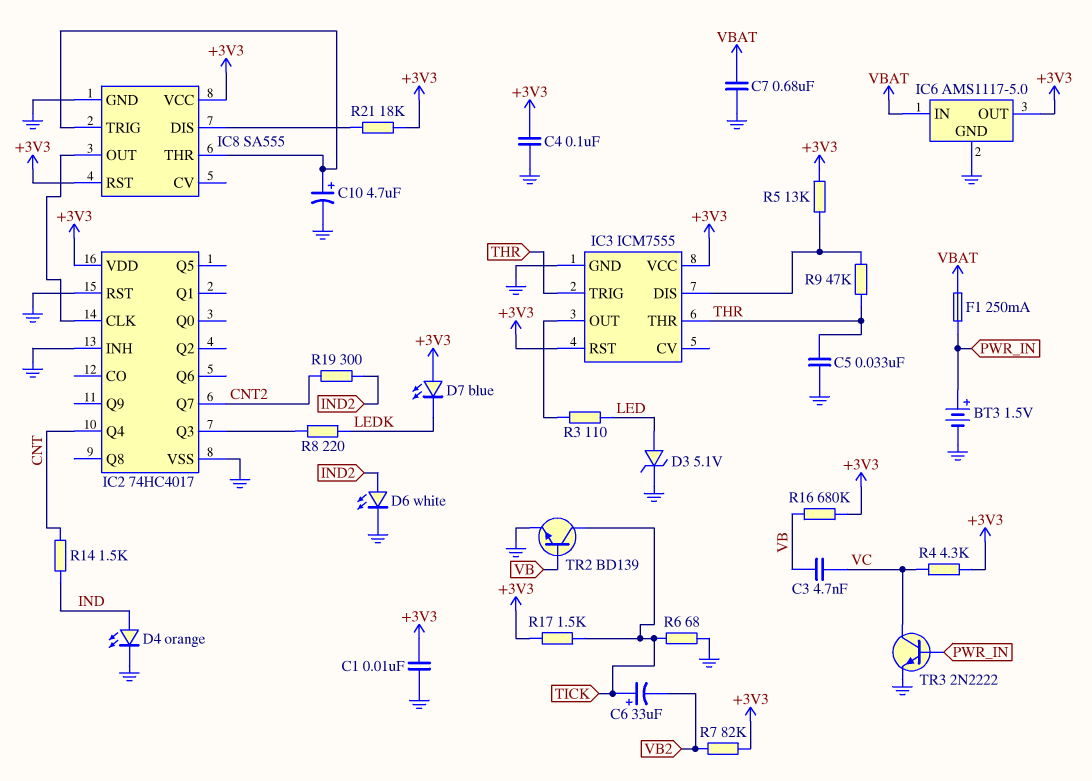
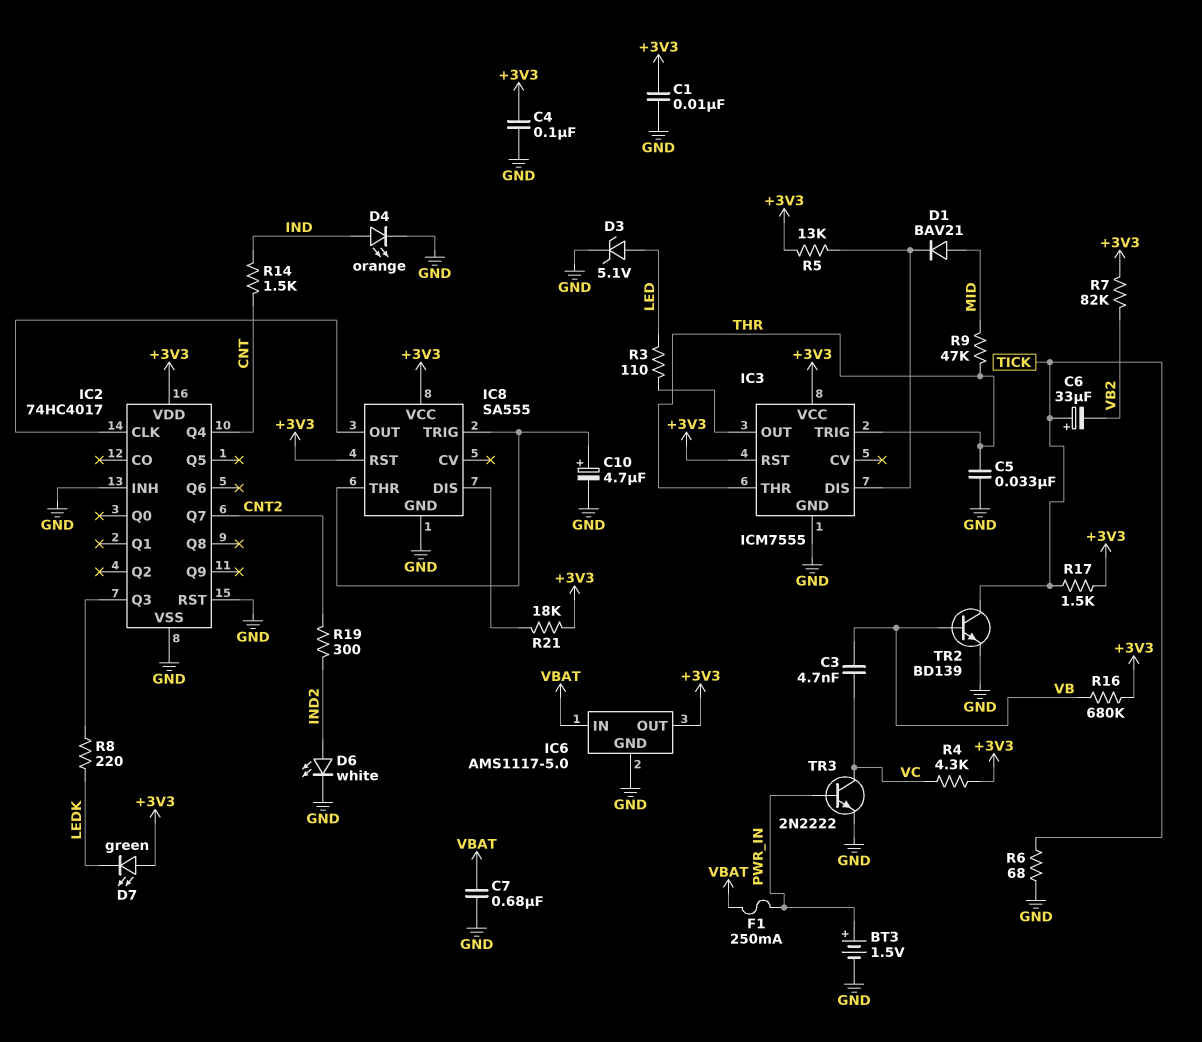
D1: none -> diode BAV21 (A MID, K IC3/DIS)
D7: LED blue (A +3V3, K LEDK) -> LED green (A +3V3, K LEDK)
R9: 47k (IC3/DIS, THR) -> 47k (MID, THR)

